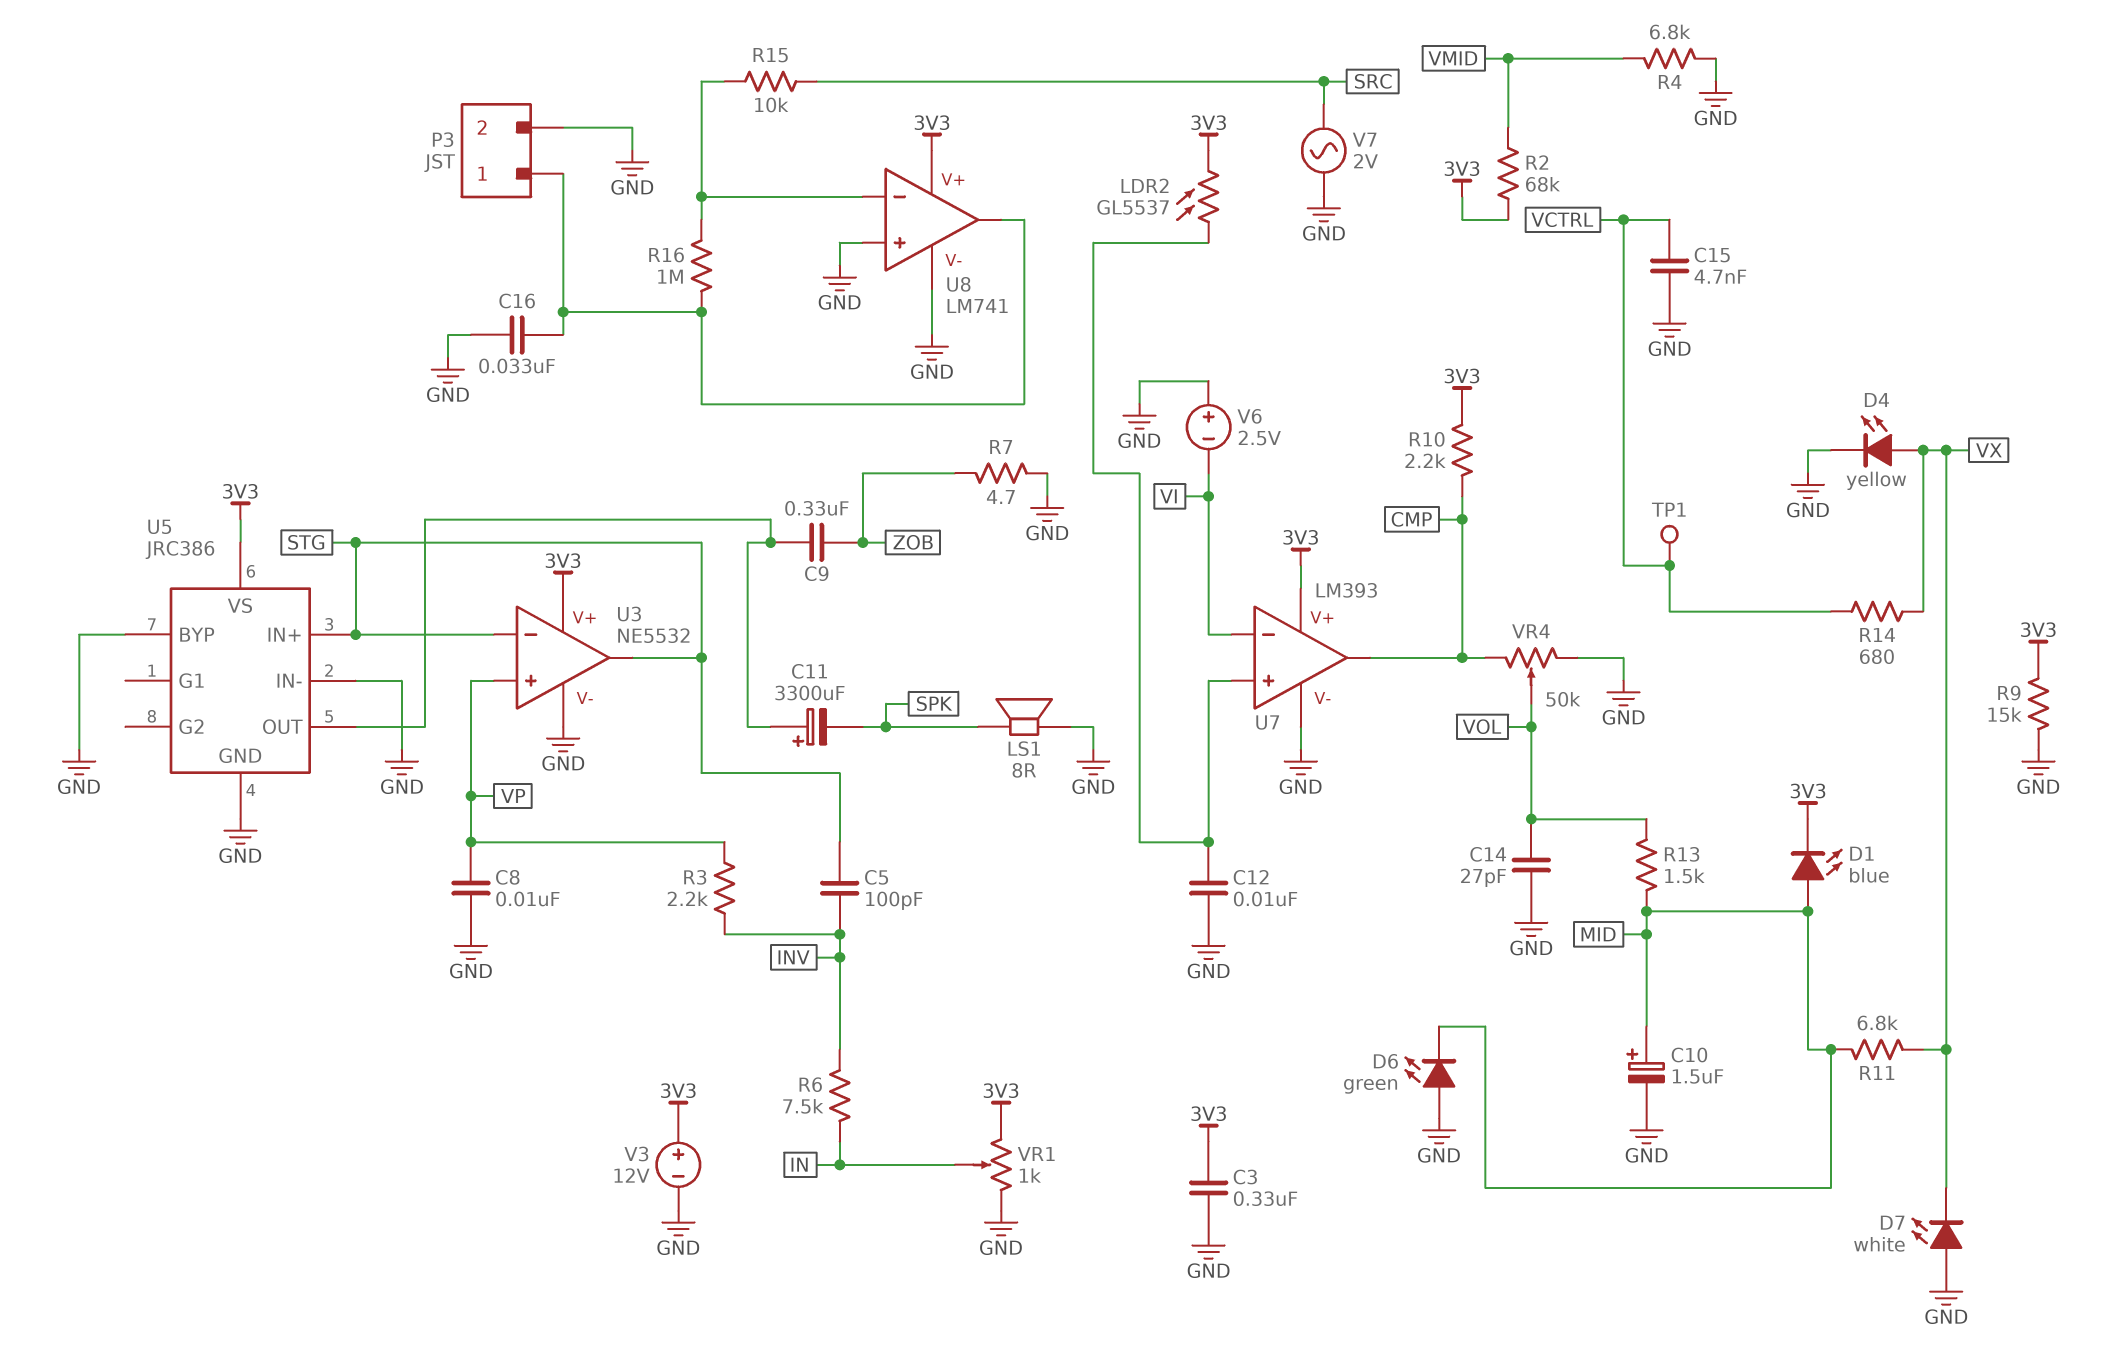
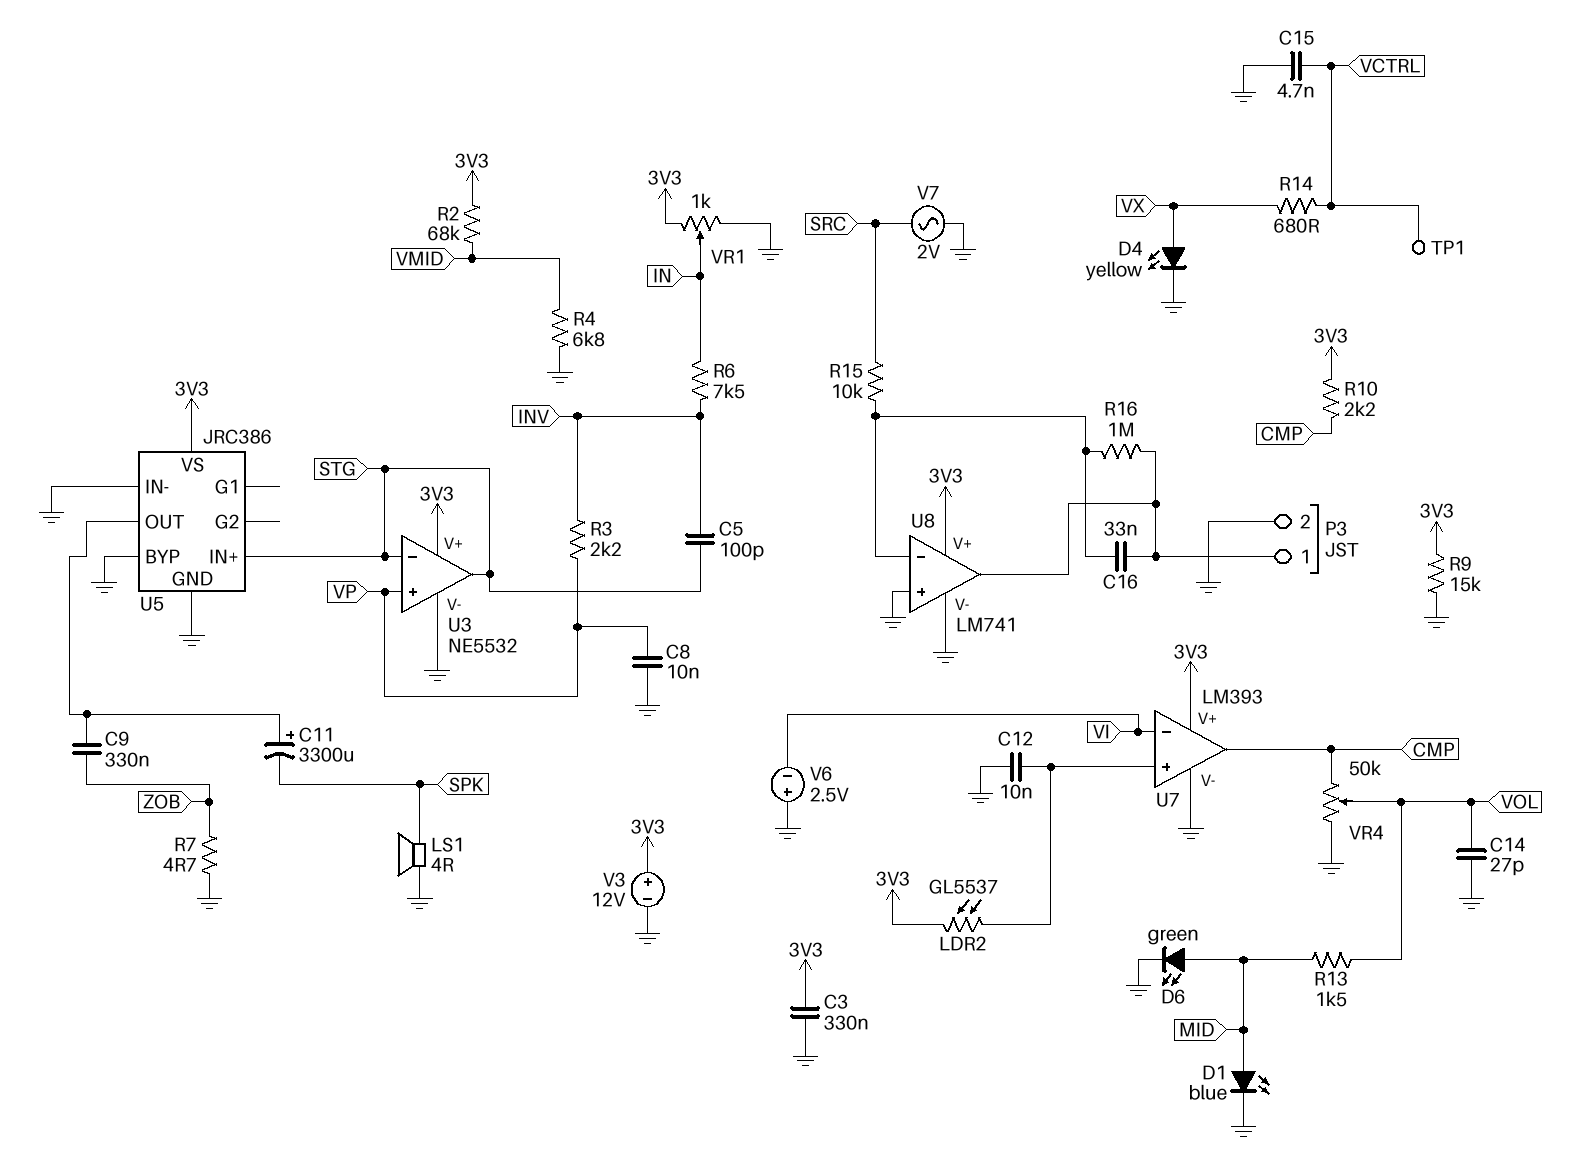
C10: 1.5uF (plus MID, minus GND) -> none
C16: 33nF (GND, P3/1) -> 33nF (P3/1, U8/in-)
D1: LED blue (A MID, K 3V3) -> LED blue (A MID, K GND)
D6: LED green (A GND, K MID) -> LED green (A MID, K GND)
D7: LED white (A GND, K VX) -> none
LS1: speaker 8R (GND, SPK) -> speaker 4R (GND, SPK)
R11: 6.8k (MID, VX) -> none

